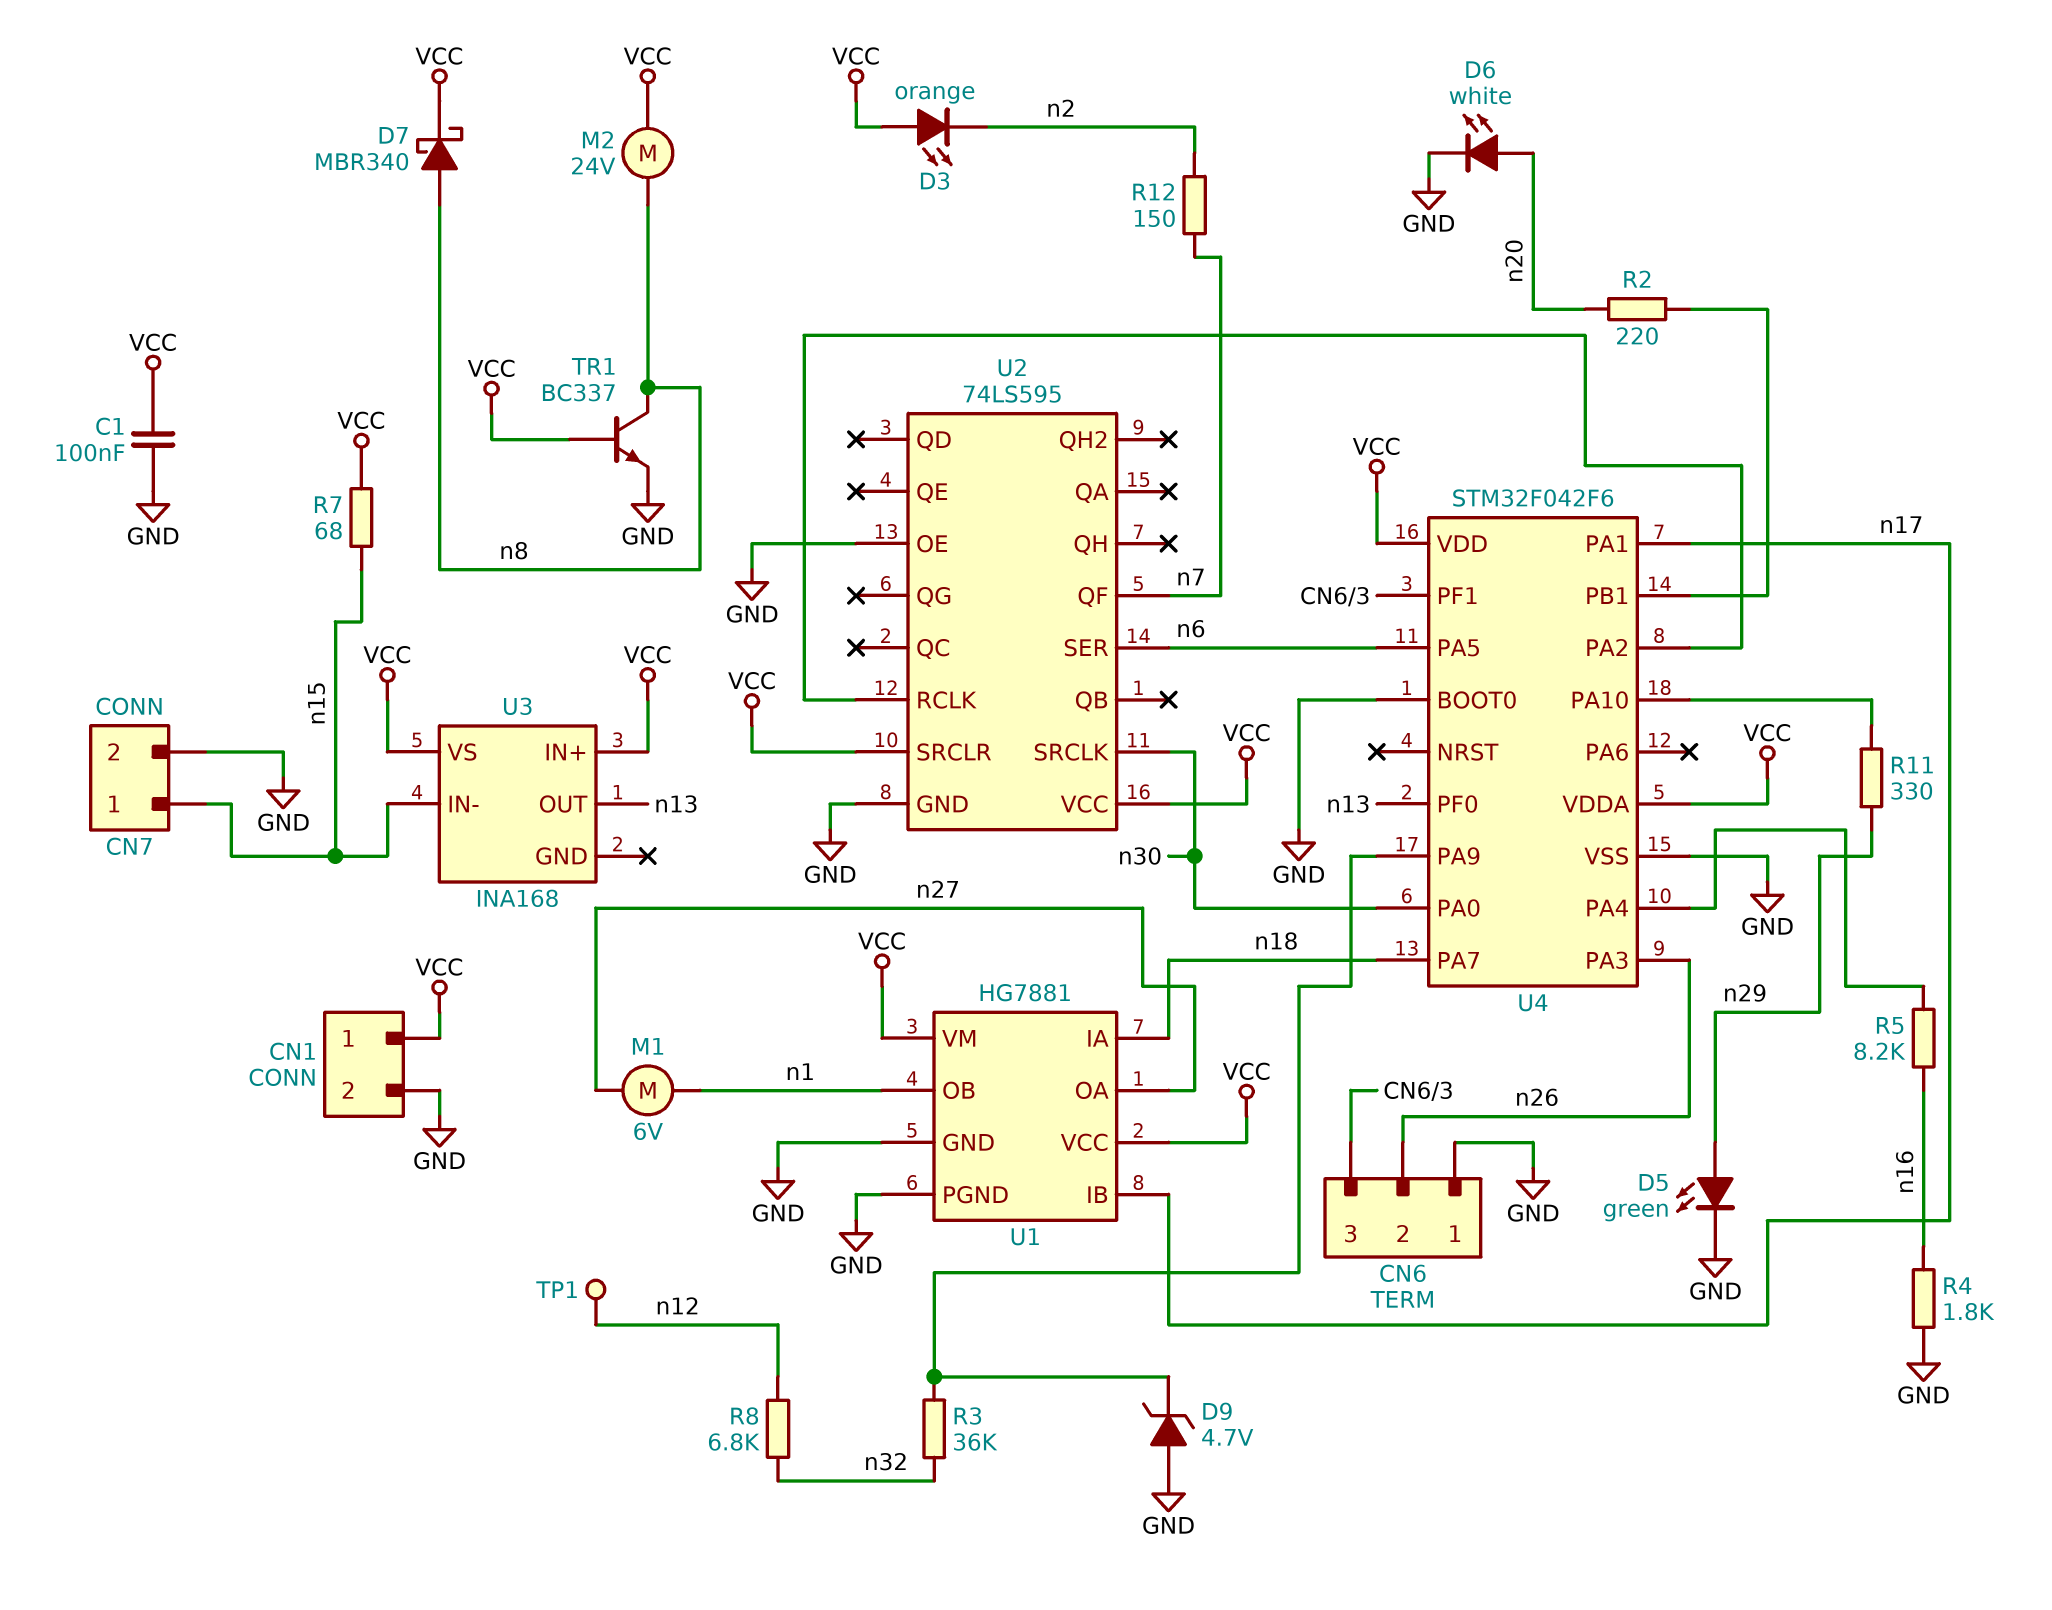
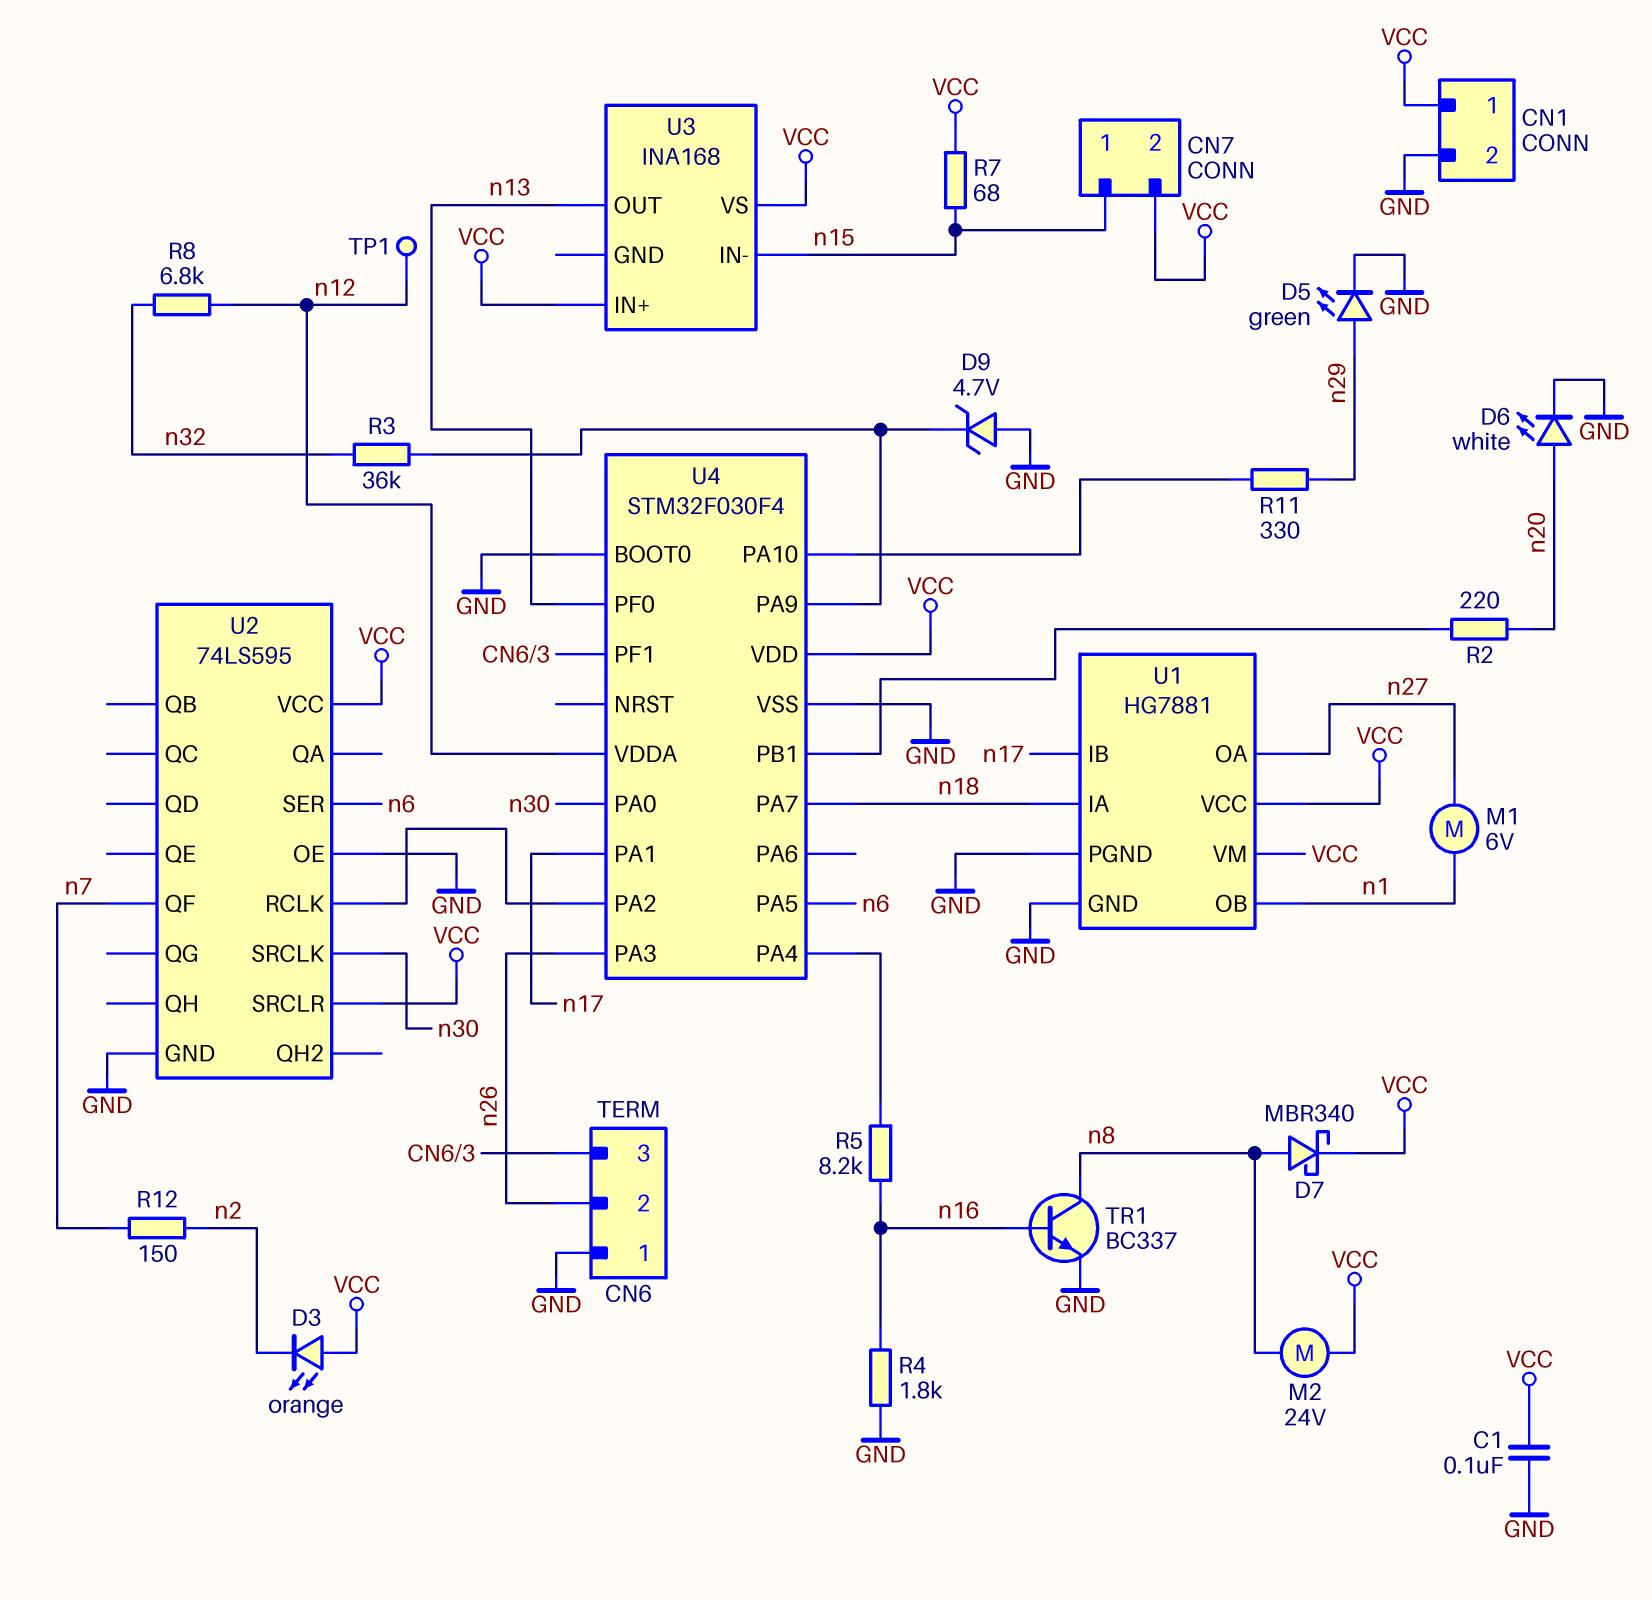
CN7 pin 2: GND -> VCC
TR1: NPN BC337 (B VCC, C n8, E GND) -> NPN BC337 (B n16, C n8, E GND)
U4: STM32F042F6 -> STM32F030F4
U4 pin VDDA: VCC -> n12

